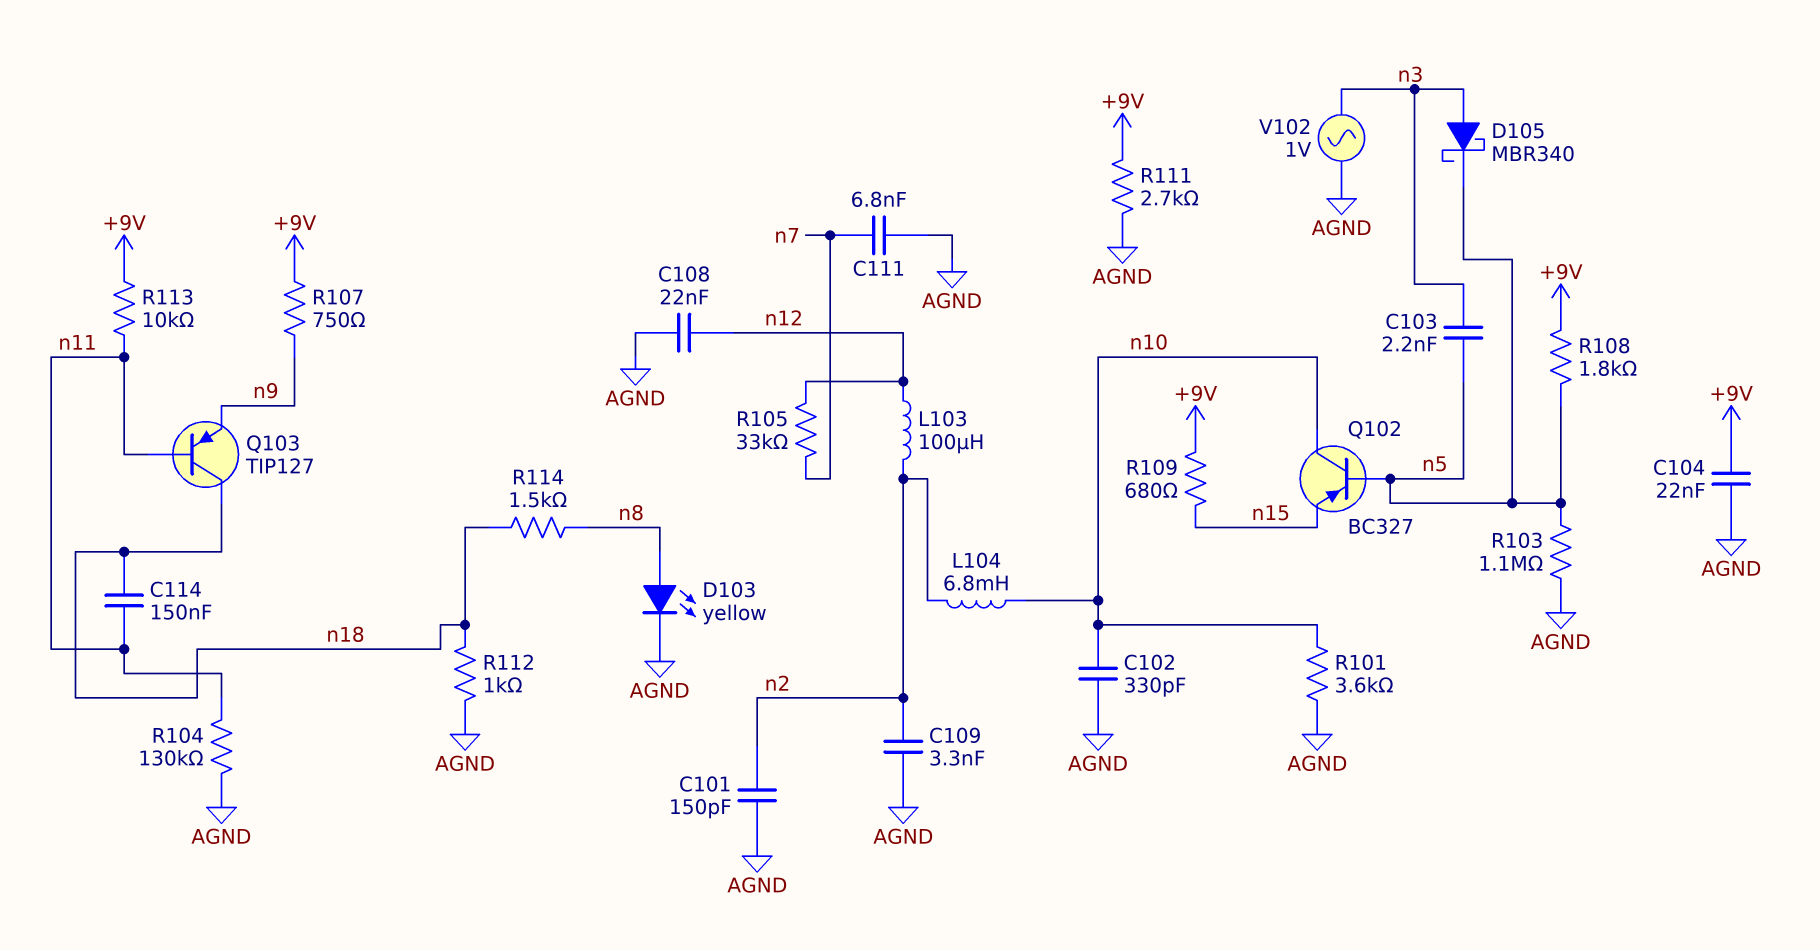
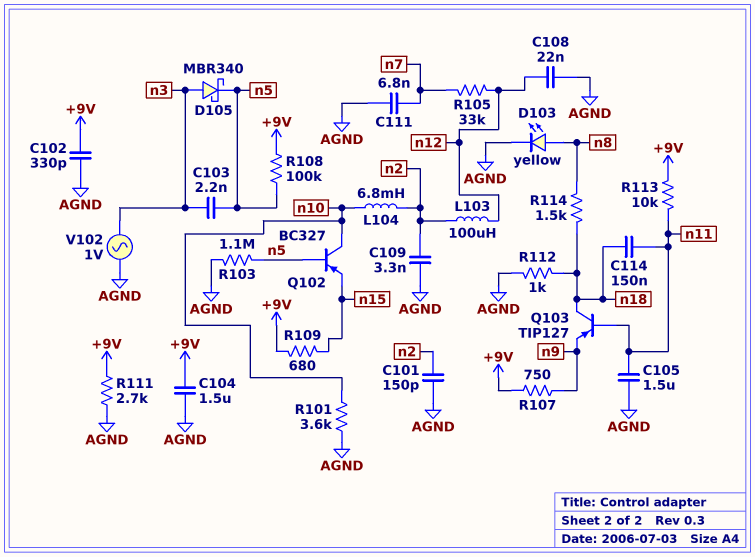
C102: 330pF (AGND, n10) -> 330pF (+9V, AGND)
C104: 22nF (+9V, AGND) -> 1.5uF (+9V, AGND)
C105: none -> 1.5uF (AGND, n11)
R104: 130k (AGND, n11) -> none
R108: 1.8k (+9V, n5) -> 100k (+9V, n5)

